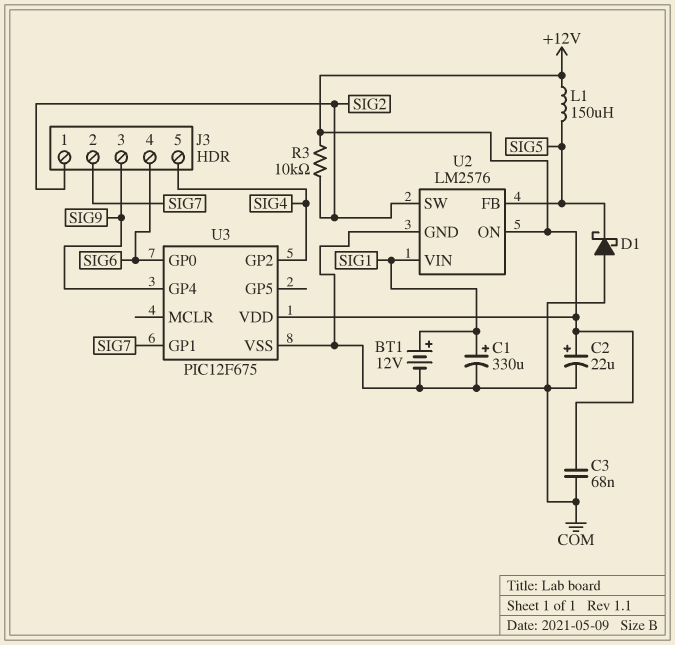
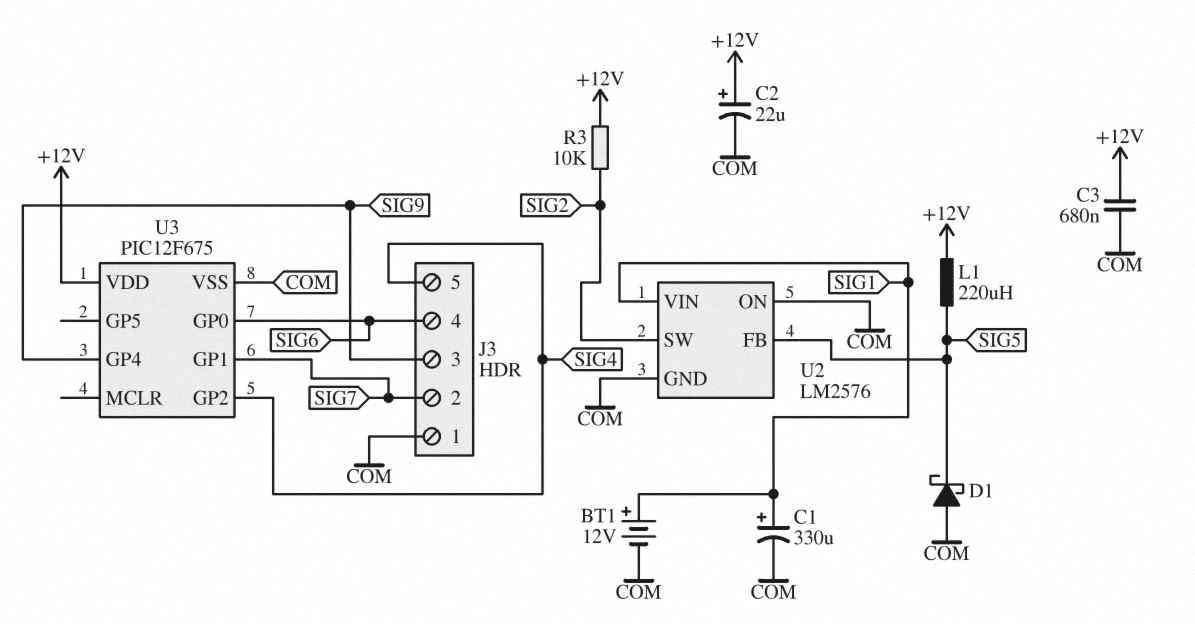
C3: 68nF (+12V, COM) -> 680nF (+12V, COM)
J3 pin 1: SIG2 -> COM
L1: 150uH (+12V, SIG5) -> 220uH (+12V, SIG5)
U2 pin ON: +12V -> COM

